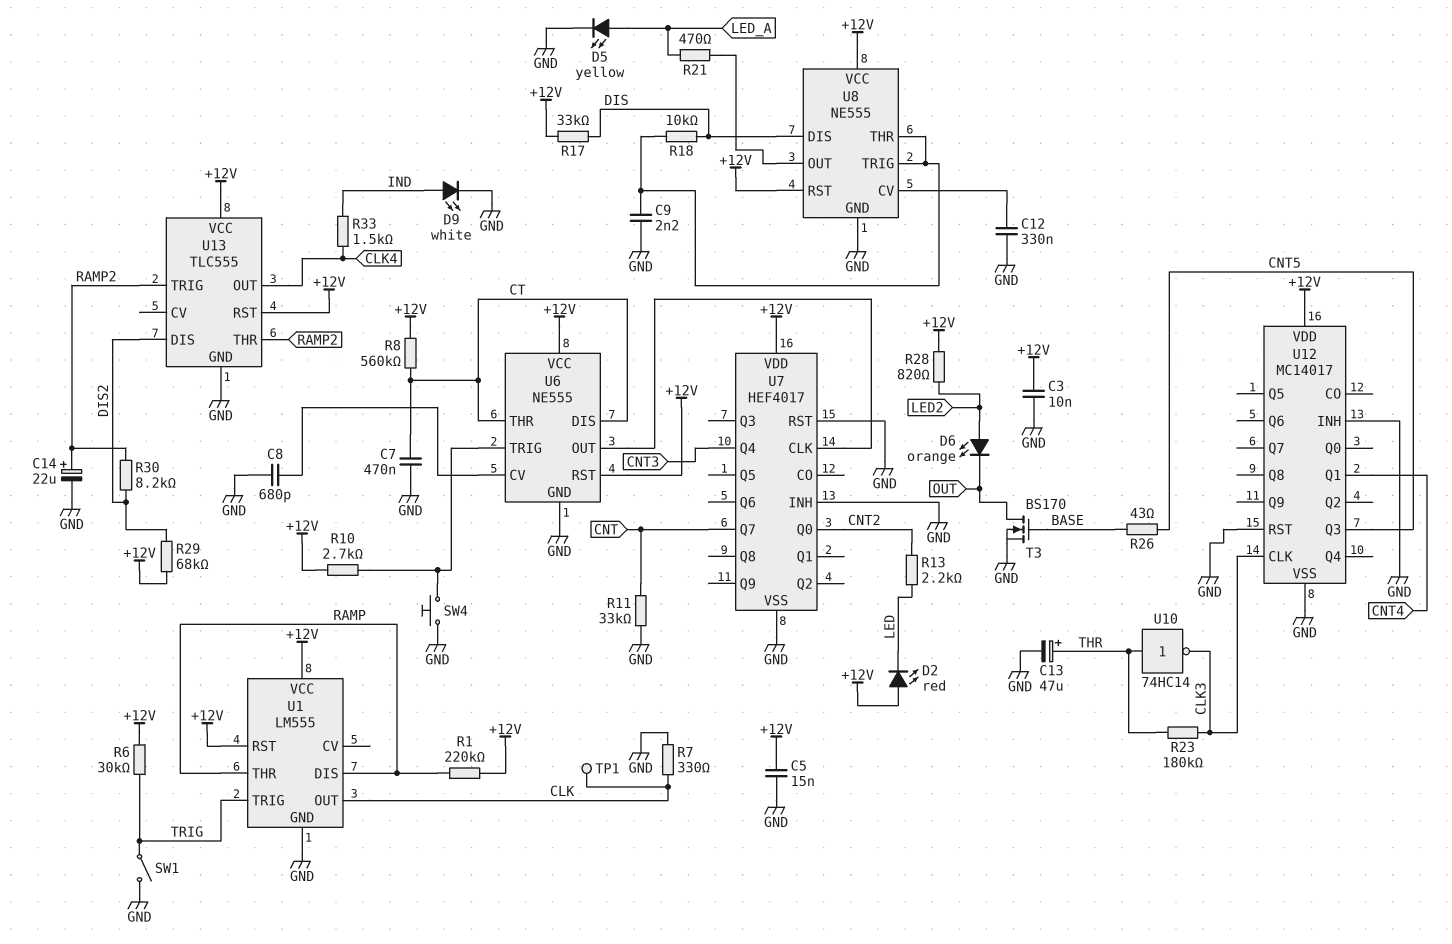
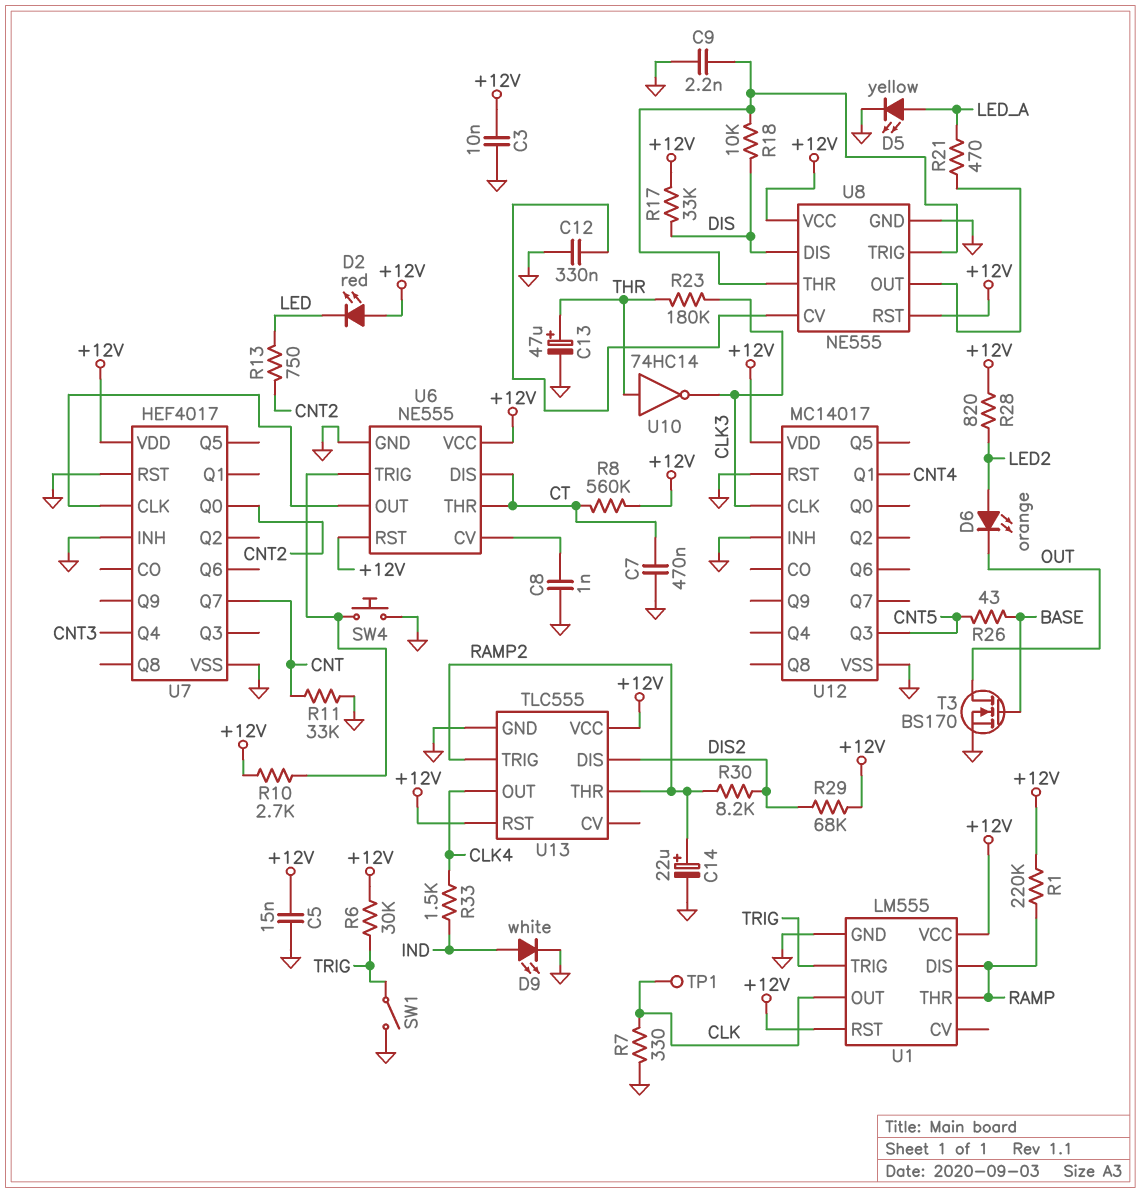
C8: 680pF (GND, U6/CV) -> 1nF (GND, U6/CV)
R13: 2.2k (CNT2, LED) -> 750 (CNT2, LED)

